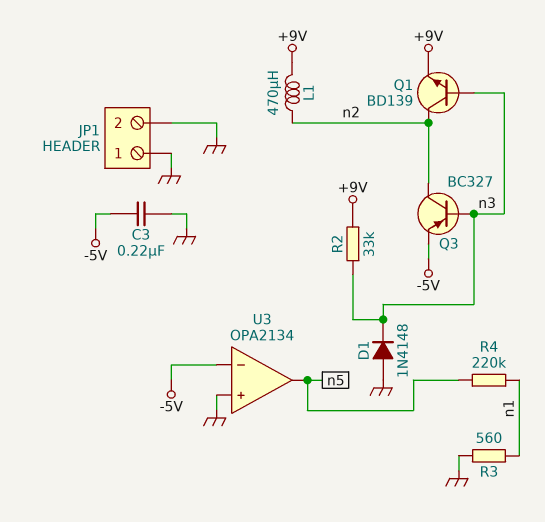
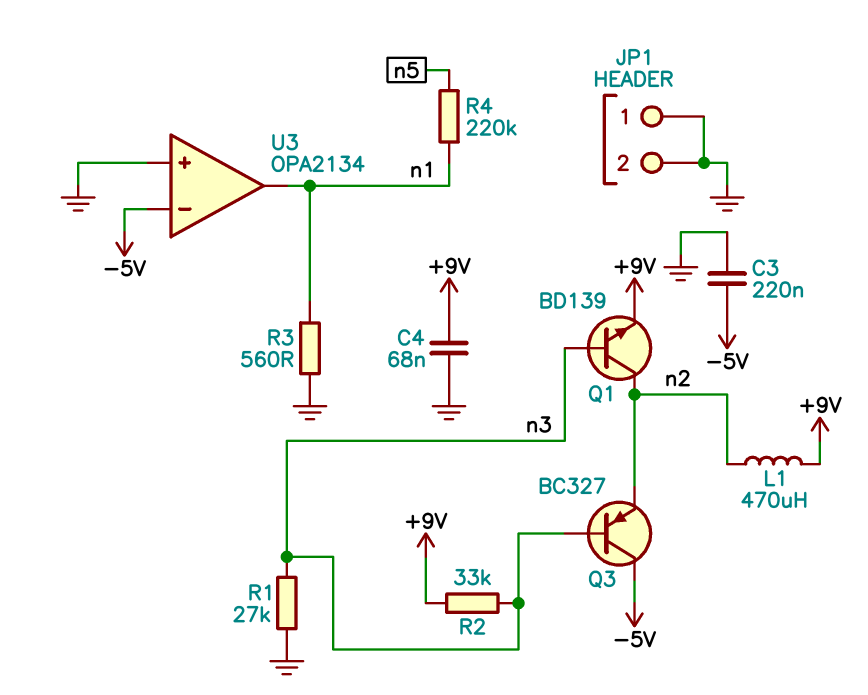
C4: none -> 68nF (+9V, GND)
D1: diode 1N4148 (A GND, K n3) -> none
Q3: PNP BC327 (B n3, C n2, E -5V) -> PNP BC327 (B n3, C -5V, E n2)
R1: none -> 27k (GND, n3)
U3 pin out: n5 -> n1

